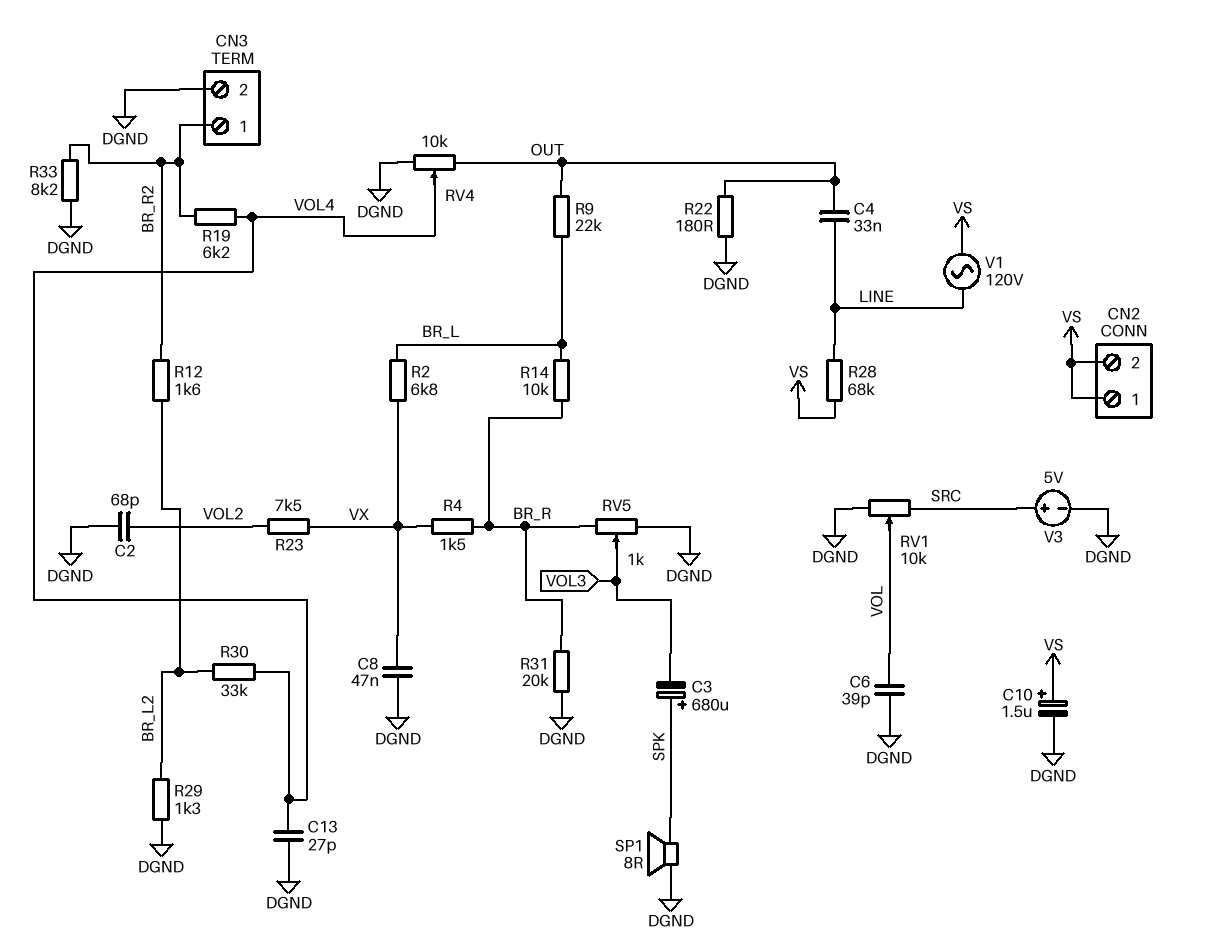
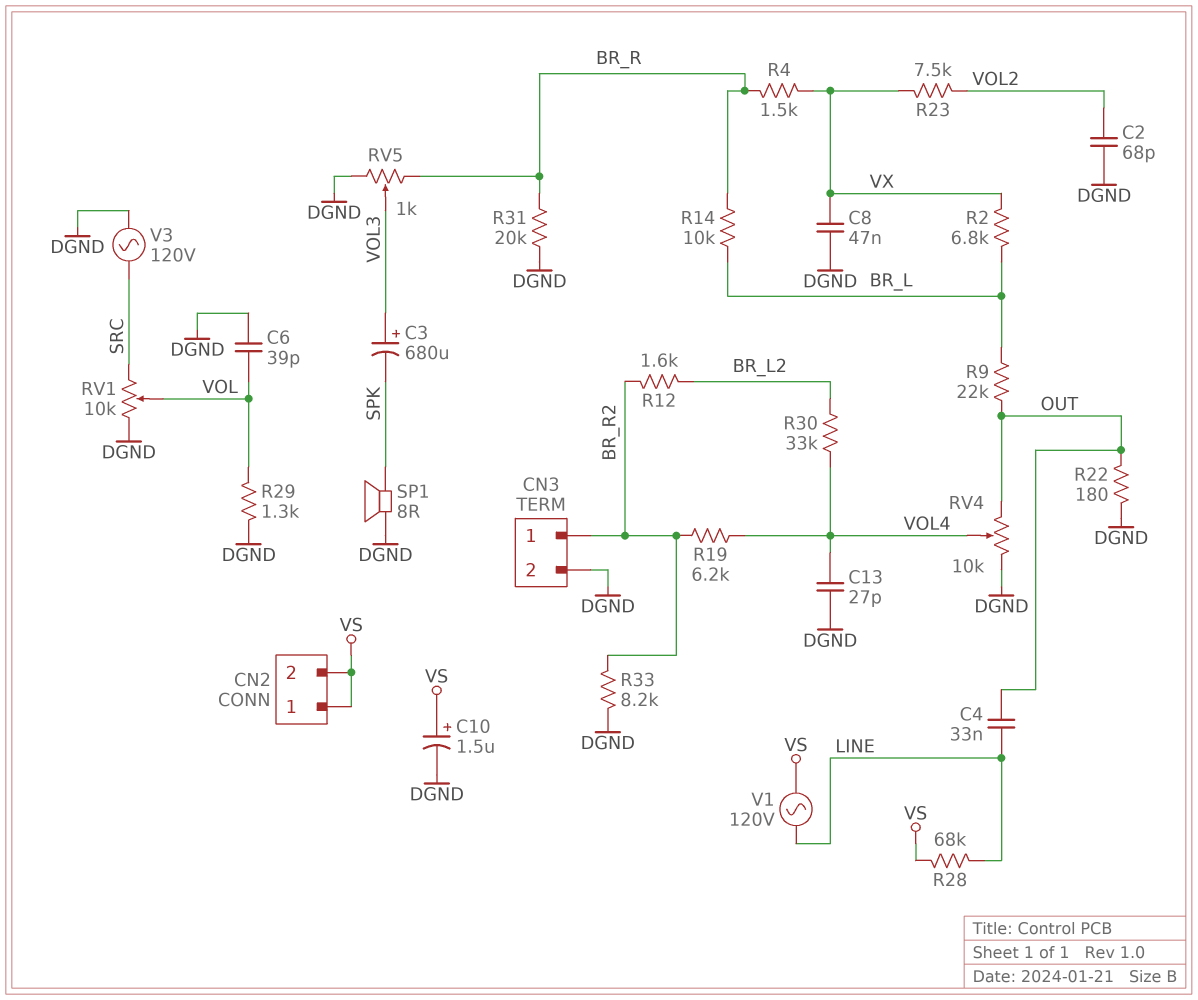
C3: 680uF (plus SPK, minus VOL3) -> 680uF (plus VOL3, minus SPK)
R29: 1.3k (BR_L2, DGND) -> 1.3k (DGND, VOL)
V3: 5V (plus SRC, minus DGND) -> AC 120V (DGND, SRC)

